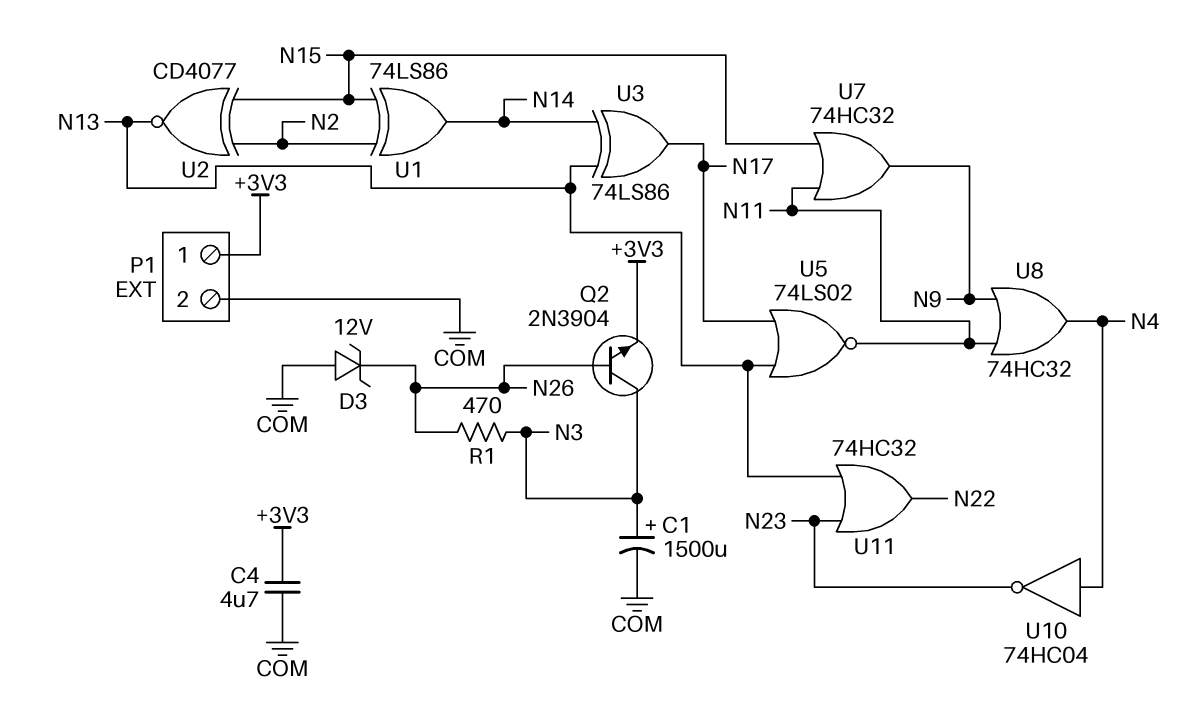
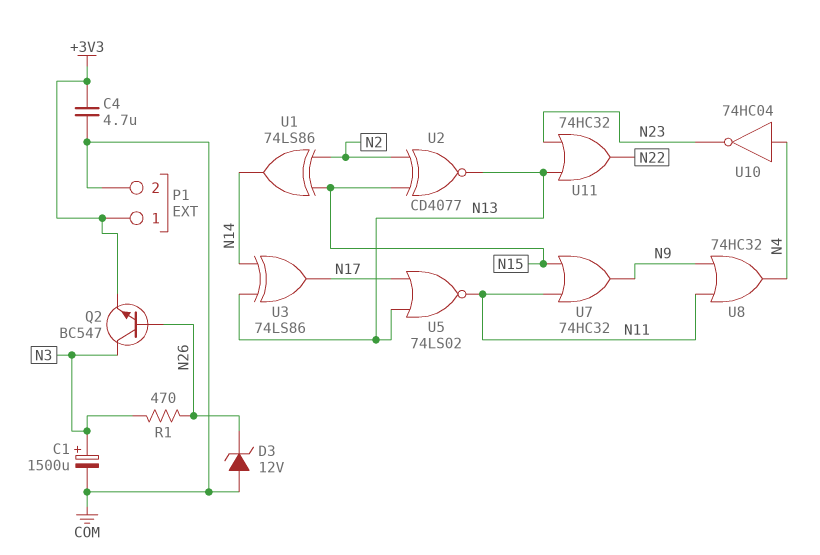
Q2: NPN 2N3904 (B N26, C N3, E +3V3) -> NPN BC547 (B N26, C N3, E +3V3)

